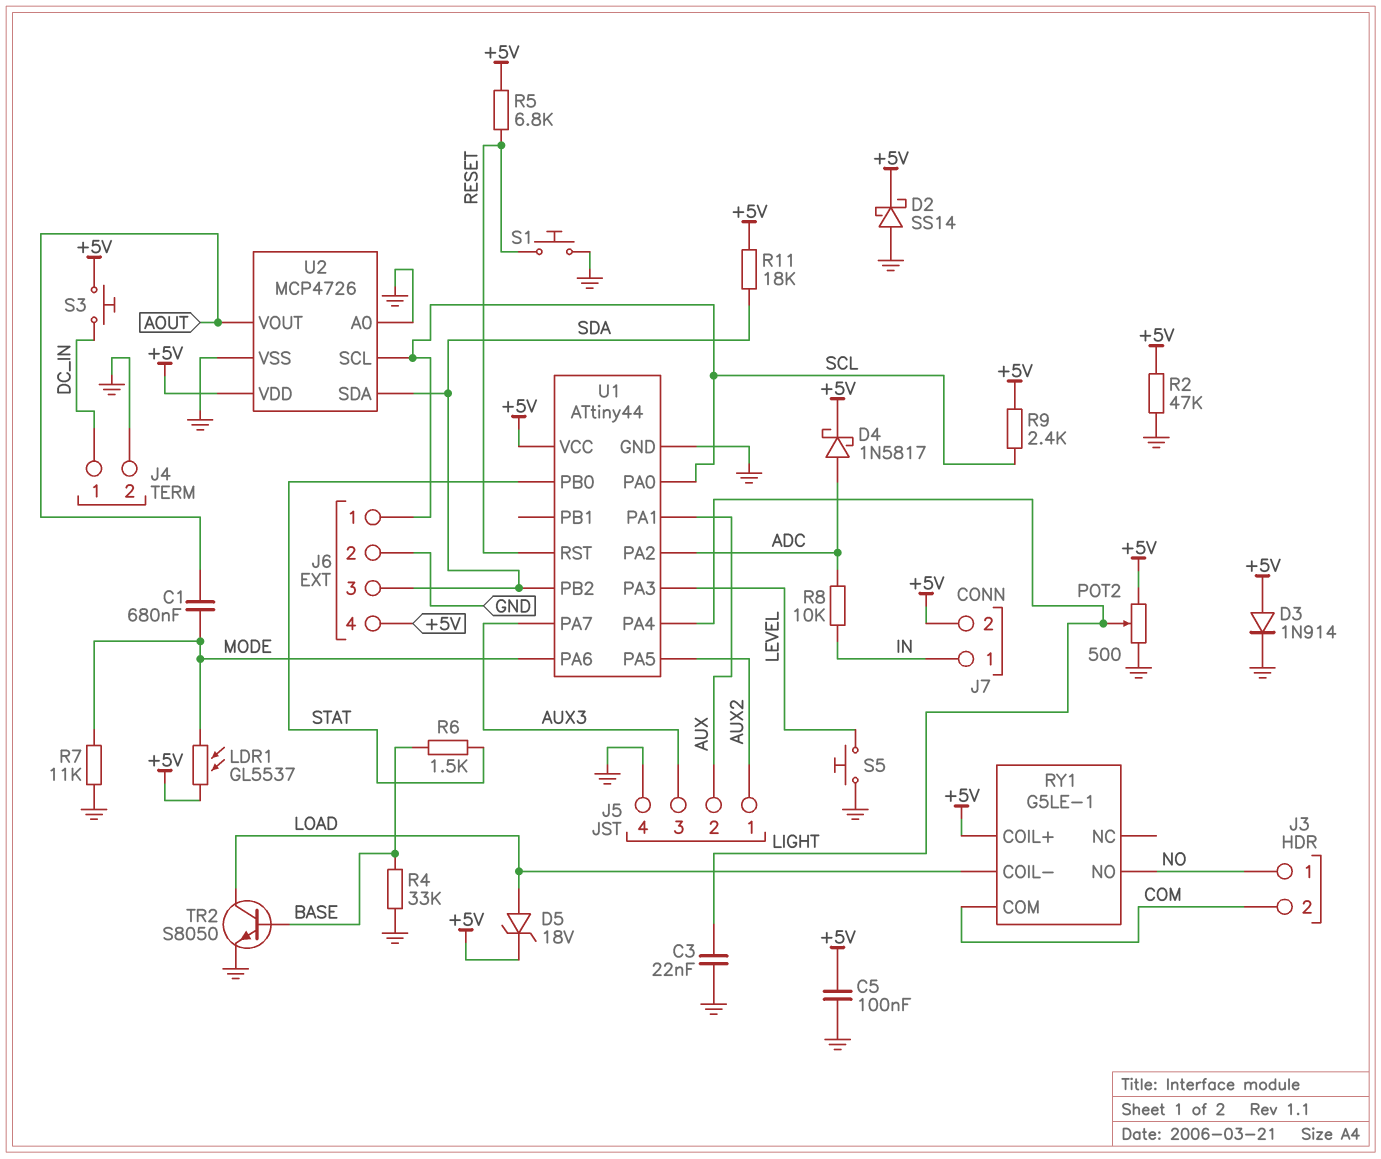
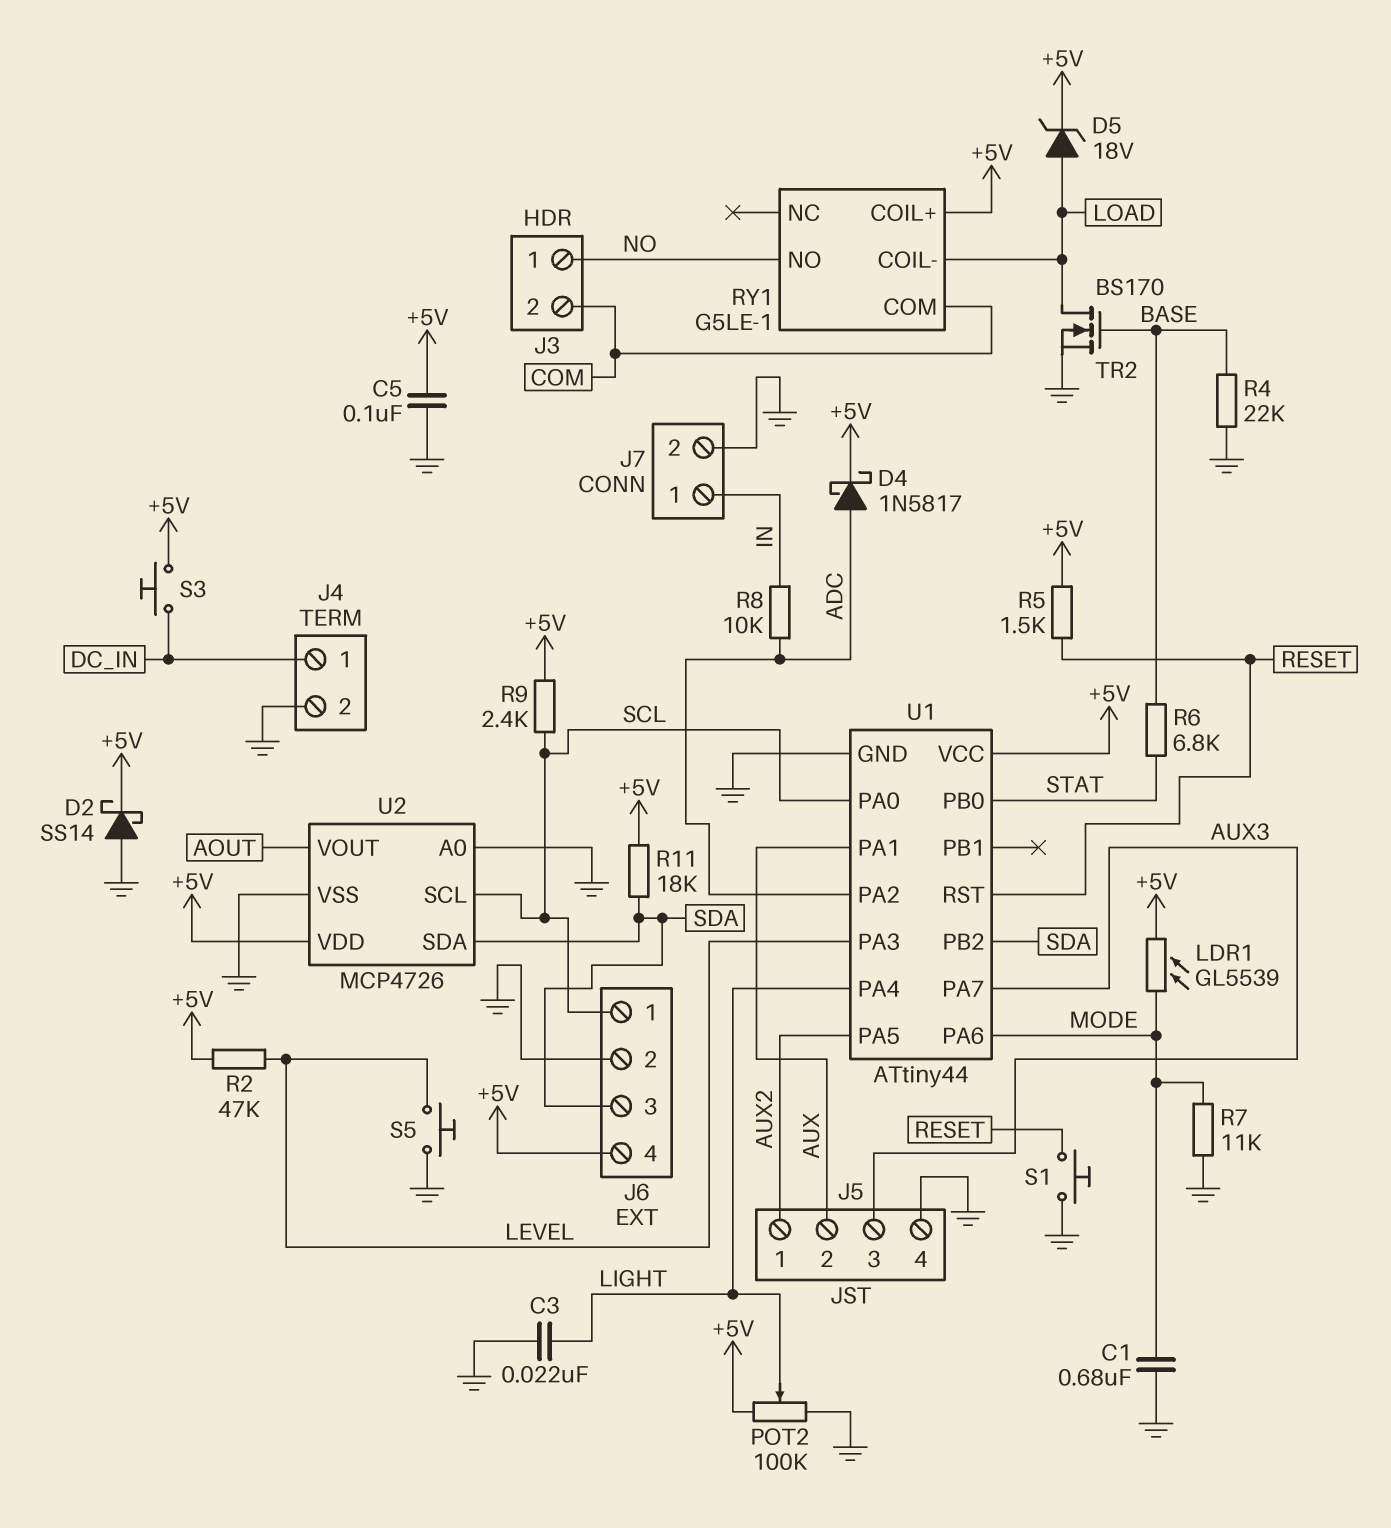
C1: 680nF (AOUT, MODE) -> 680nF (GND, MODE)
D3: diode 1N914 (A +5V, K GND) -> none
J7 pin 2: +5V -> GND
LDR1: GL5537 (+5V, MODE) -> GL5539 (+5V, MODE)
POT2: 500 (+5V, GND, wiper LIGHT) -> 100k (+5V, GND, wiper LIGHT)
R2: 47k (+5V, GND) -> 47k (+5V, LEVEL)
R4: 33k (BASE, GND) -> 22k (BASE, GND)
R5: 6.8k (+5V, RESET) -> 1.5k (+5V, RESET)
R6: 1.5k (BASE, STAT) -> 6.8k (BASE, STAT)
TR2: NPN S8050 (B BASE, C LOAD, E GND) -> NMOS BS170 (G BASE, D LOAD, S GND)

